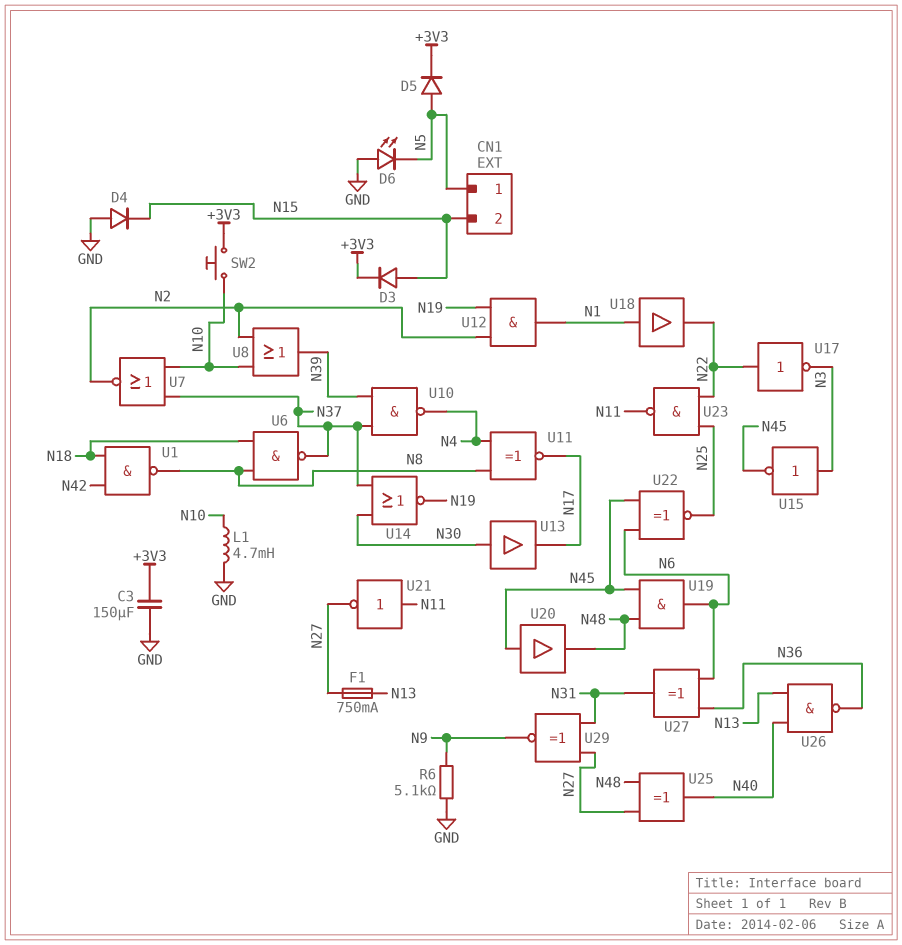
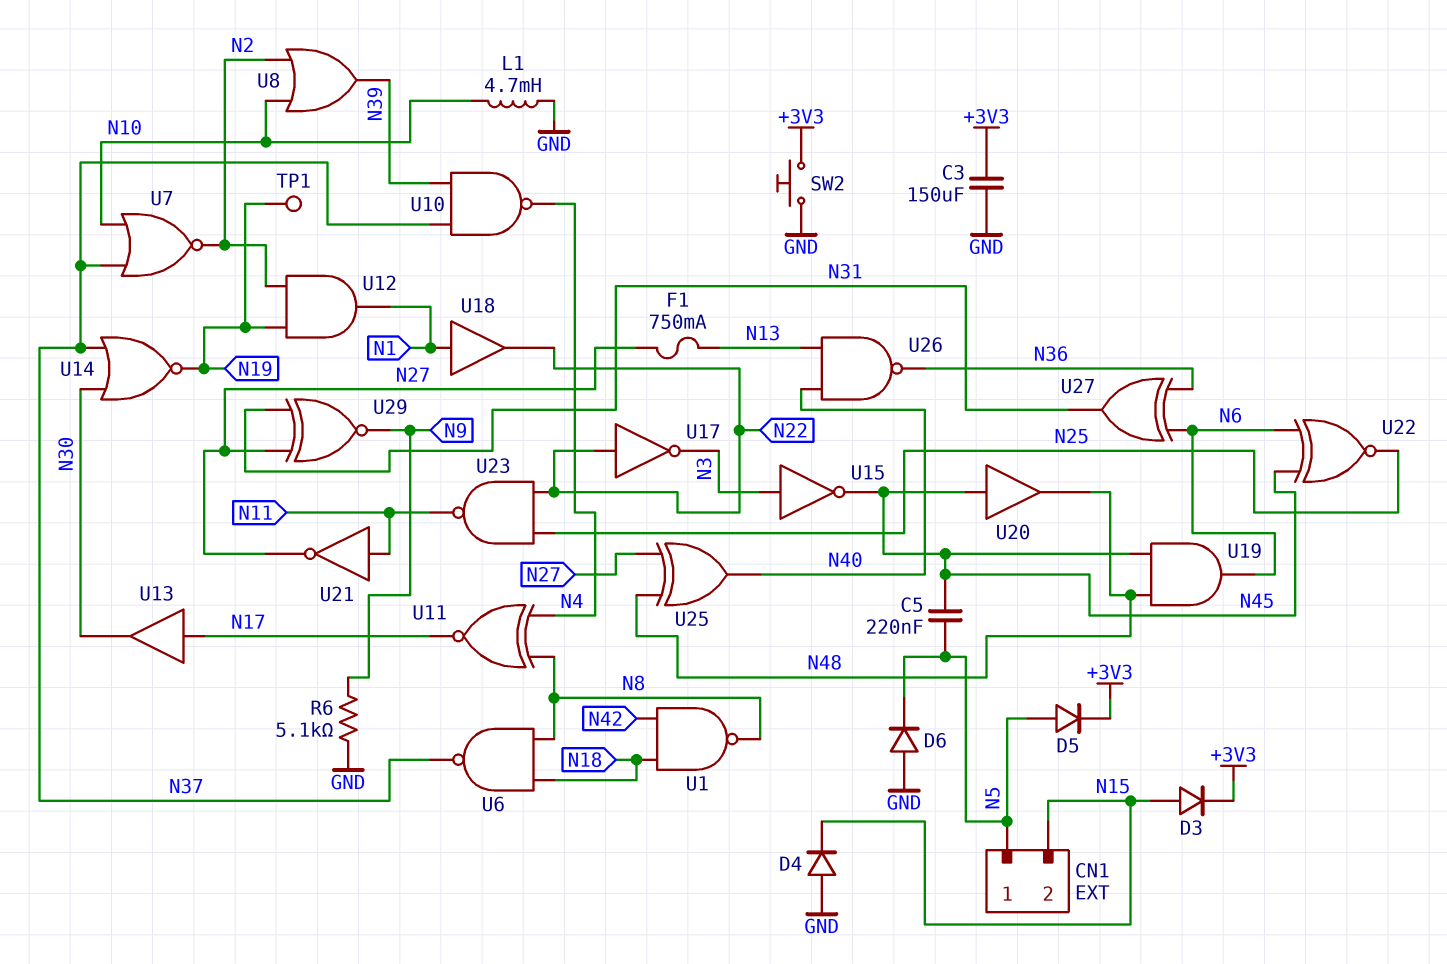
C5: none -> 220nF (N5, N45)
D6: LED (A GND, K N5) -> diode (A GND, K N5)
SW2: button (+3V3, N10) -> button (+3V3, GND)
TP1: none -> test point (N19)
U13: buffer (in N30, out N17) -> buffer (in N17, out N30)

